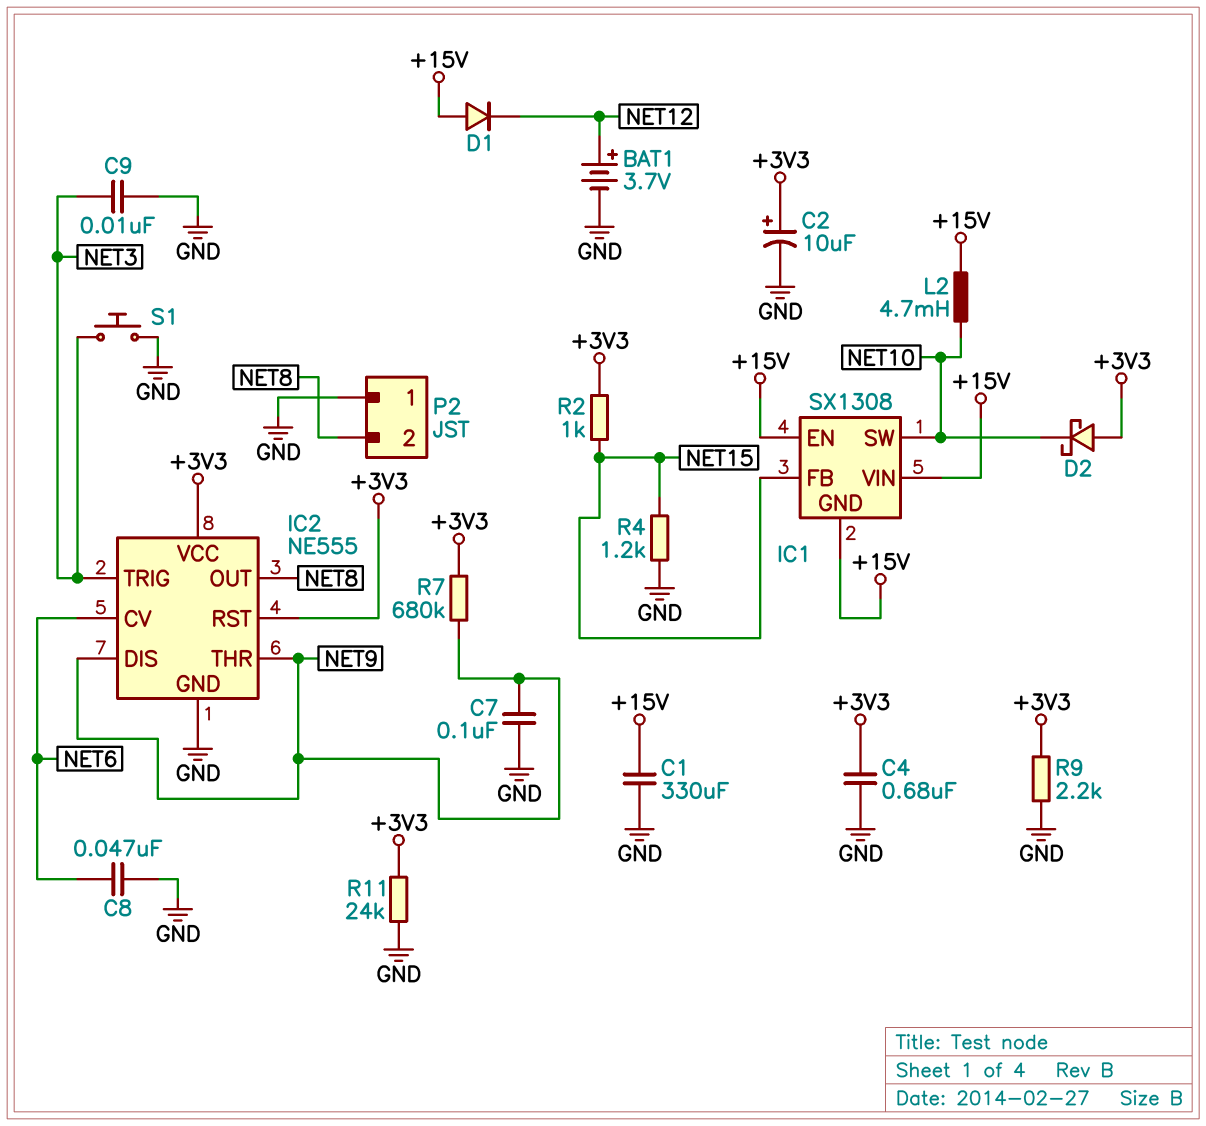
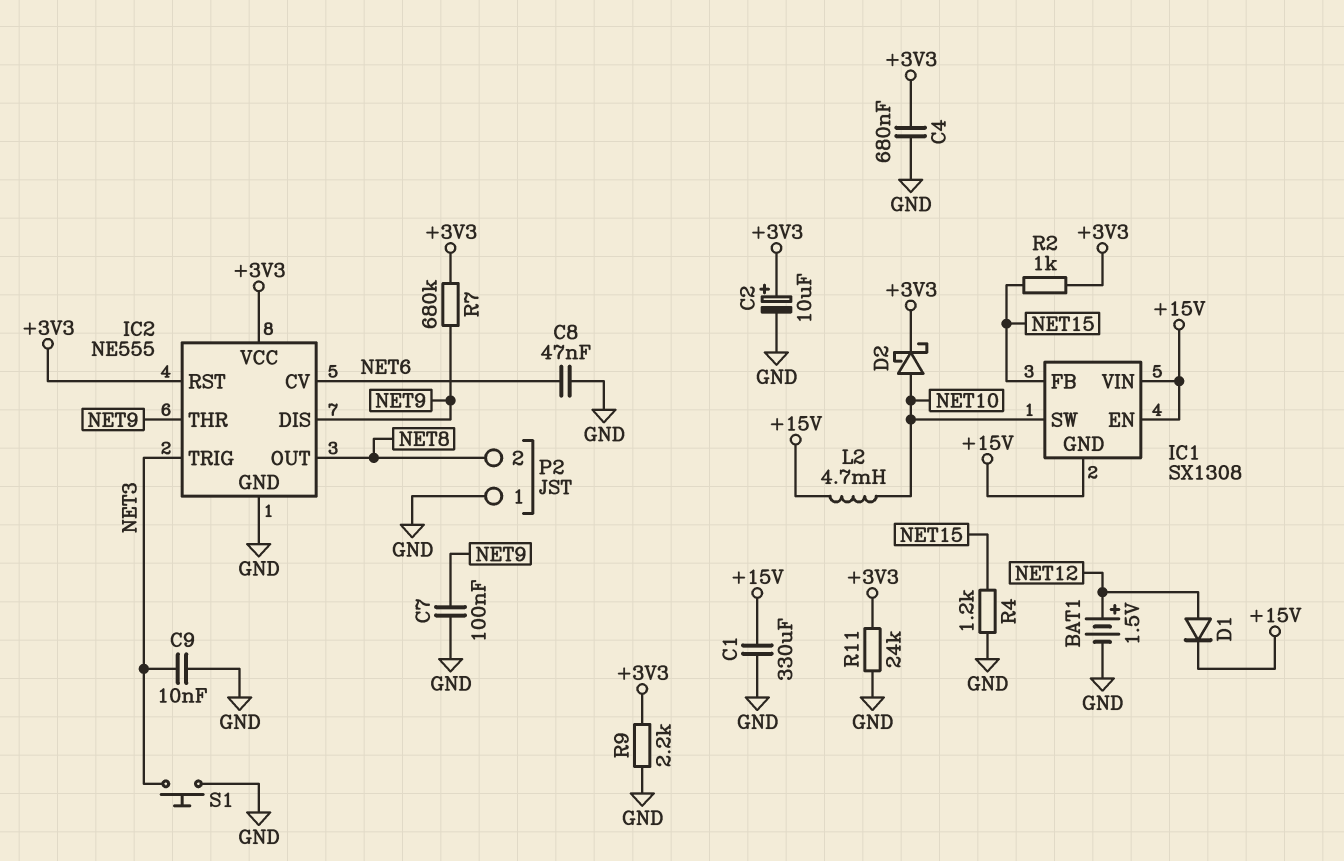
BAT1: 3.7V (plus NET12, minus GND) -> 1.5V (plus NET12, minus GND)
D1: diode (A +15V, K NET12) -> diode (A NET12, K +15V)
D2: schottky (A +3V3, K NET10) -> schottky (A NET10, K +3V3)

